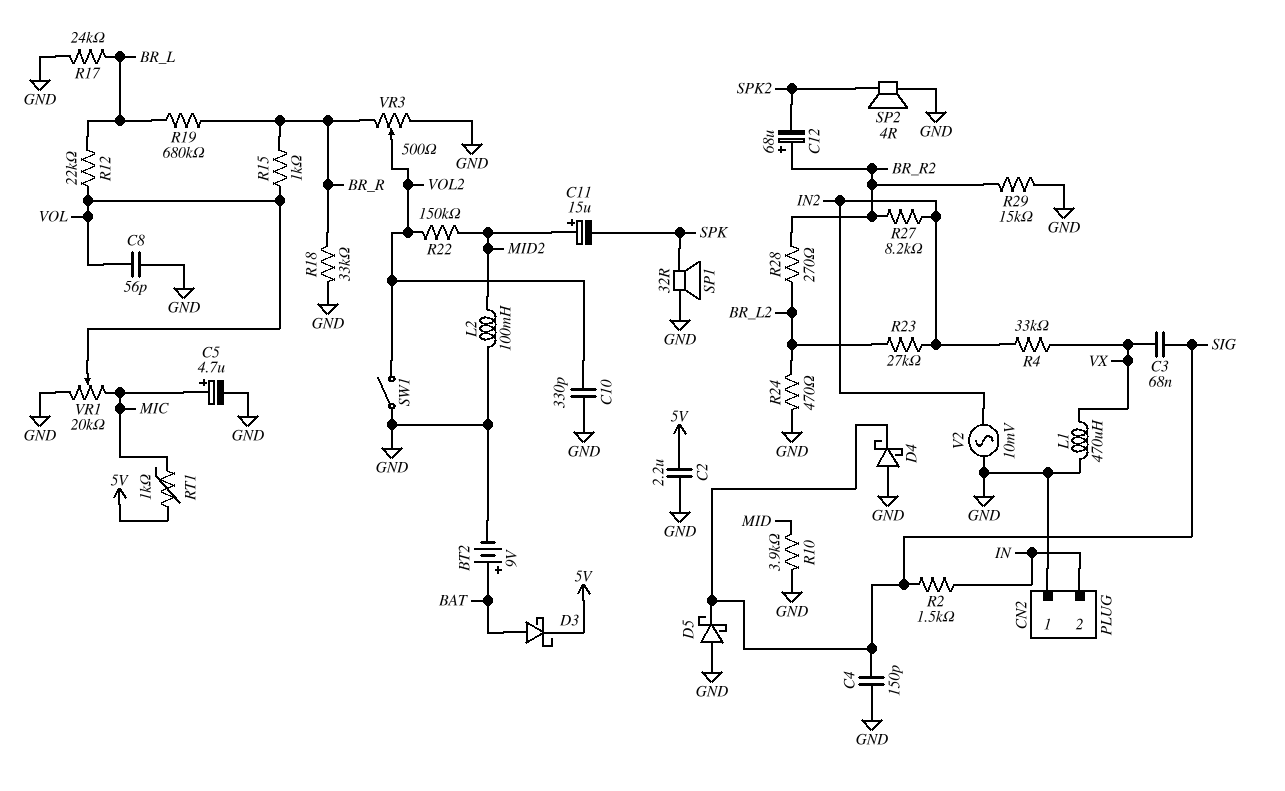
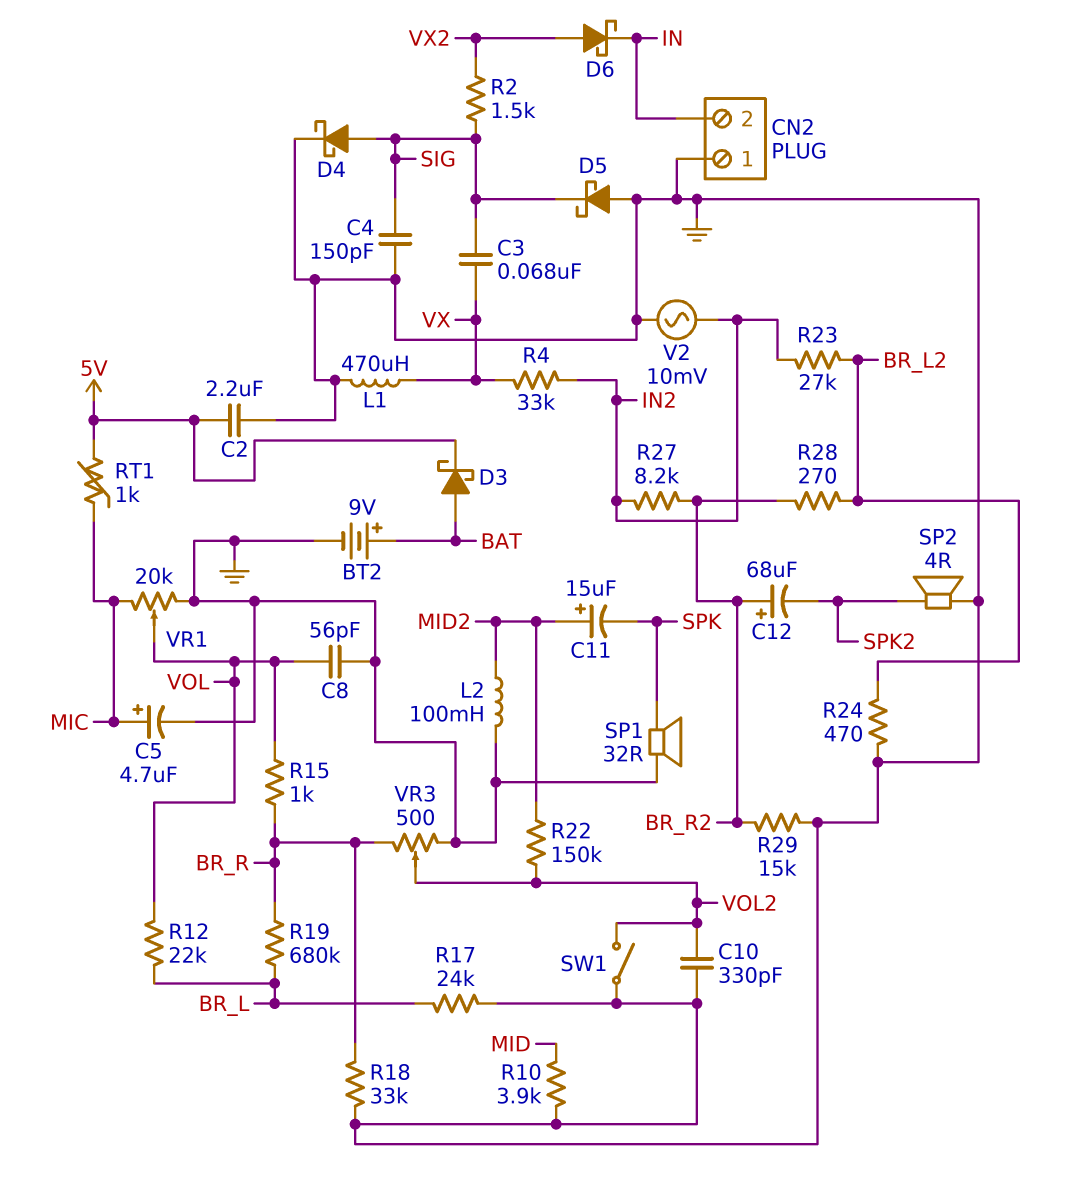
D4: schottky (A GND, K SIG) -> schottky (A SIG, K GND)
D6: none -> schottky (A VX2, K IN)
R2: 1.5k (IN, SIG) -> 1.5k (SIG, VX2)

